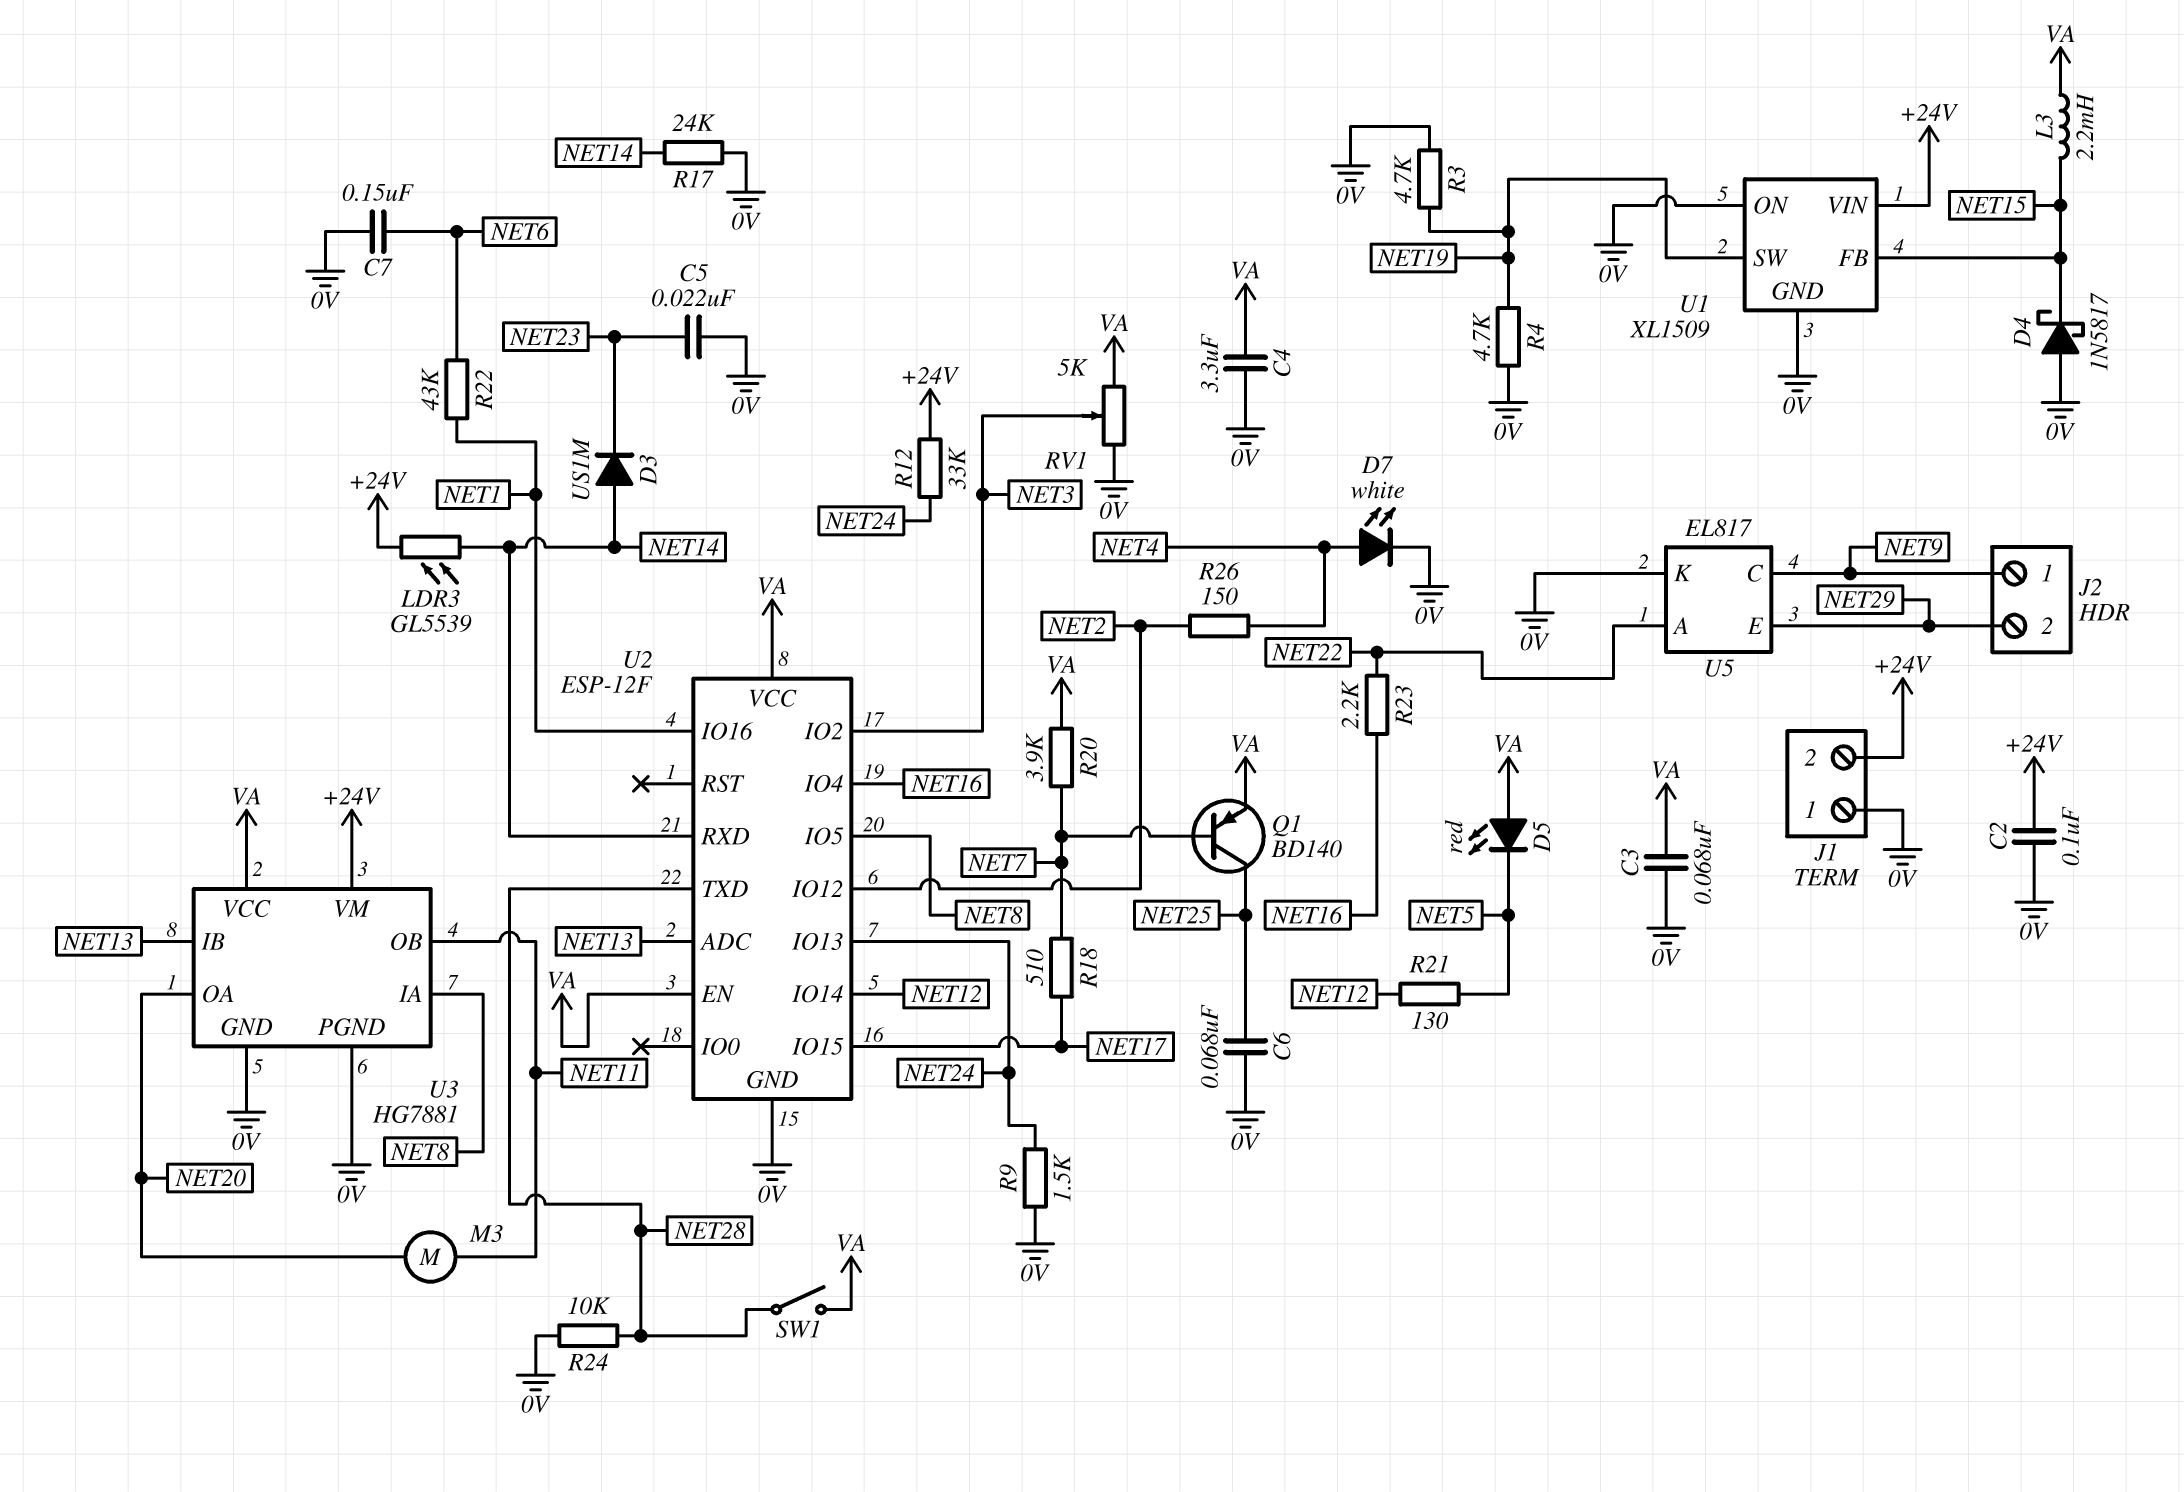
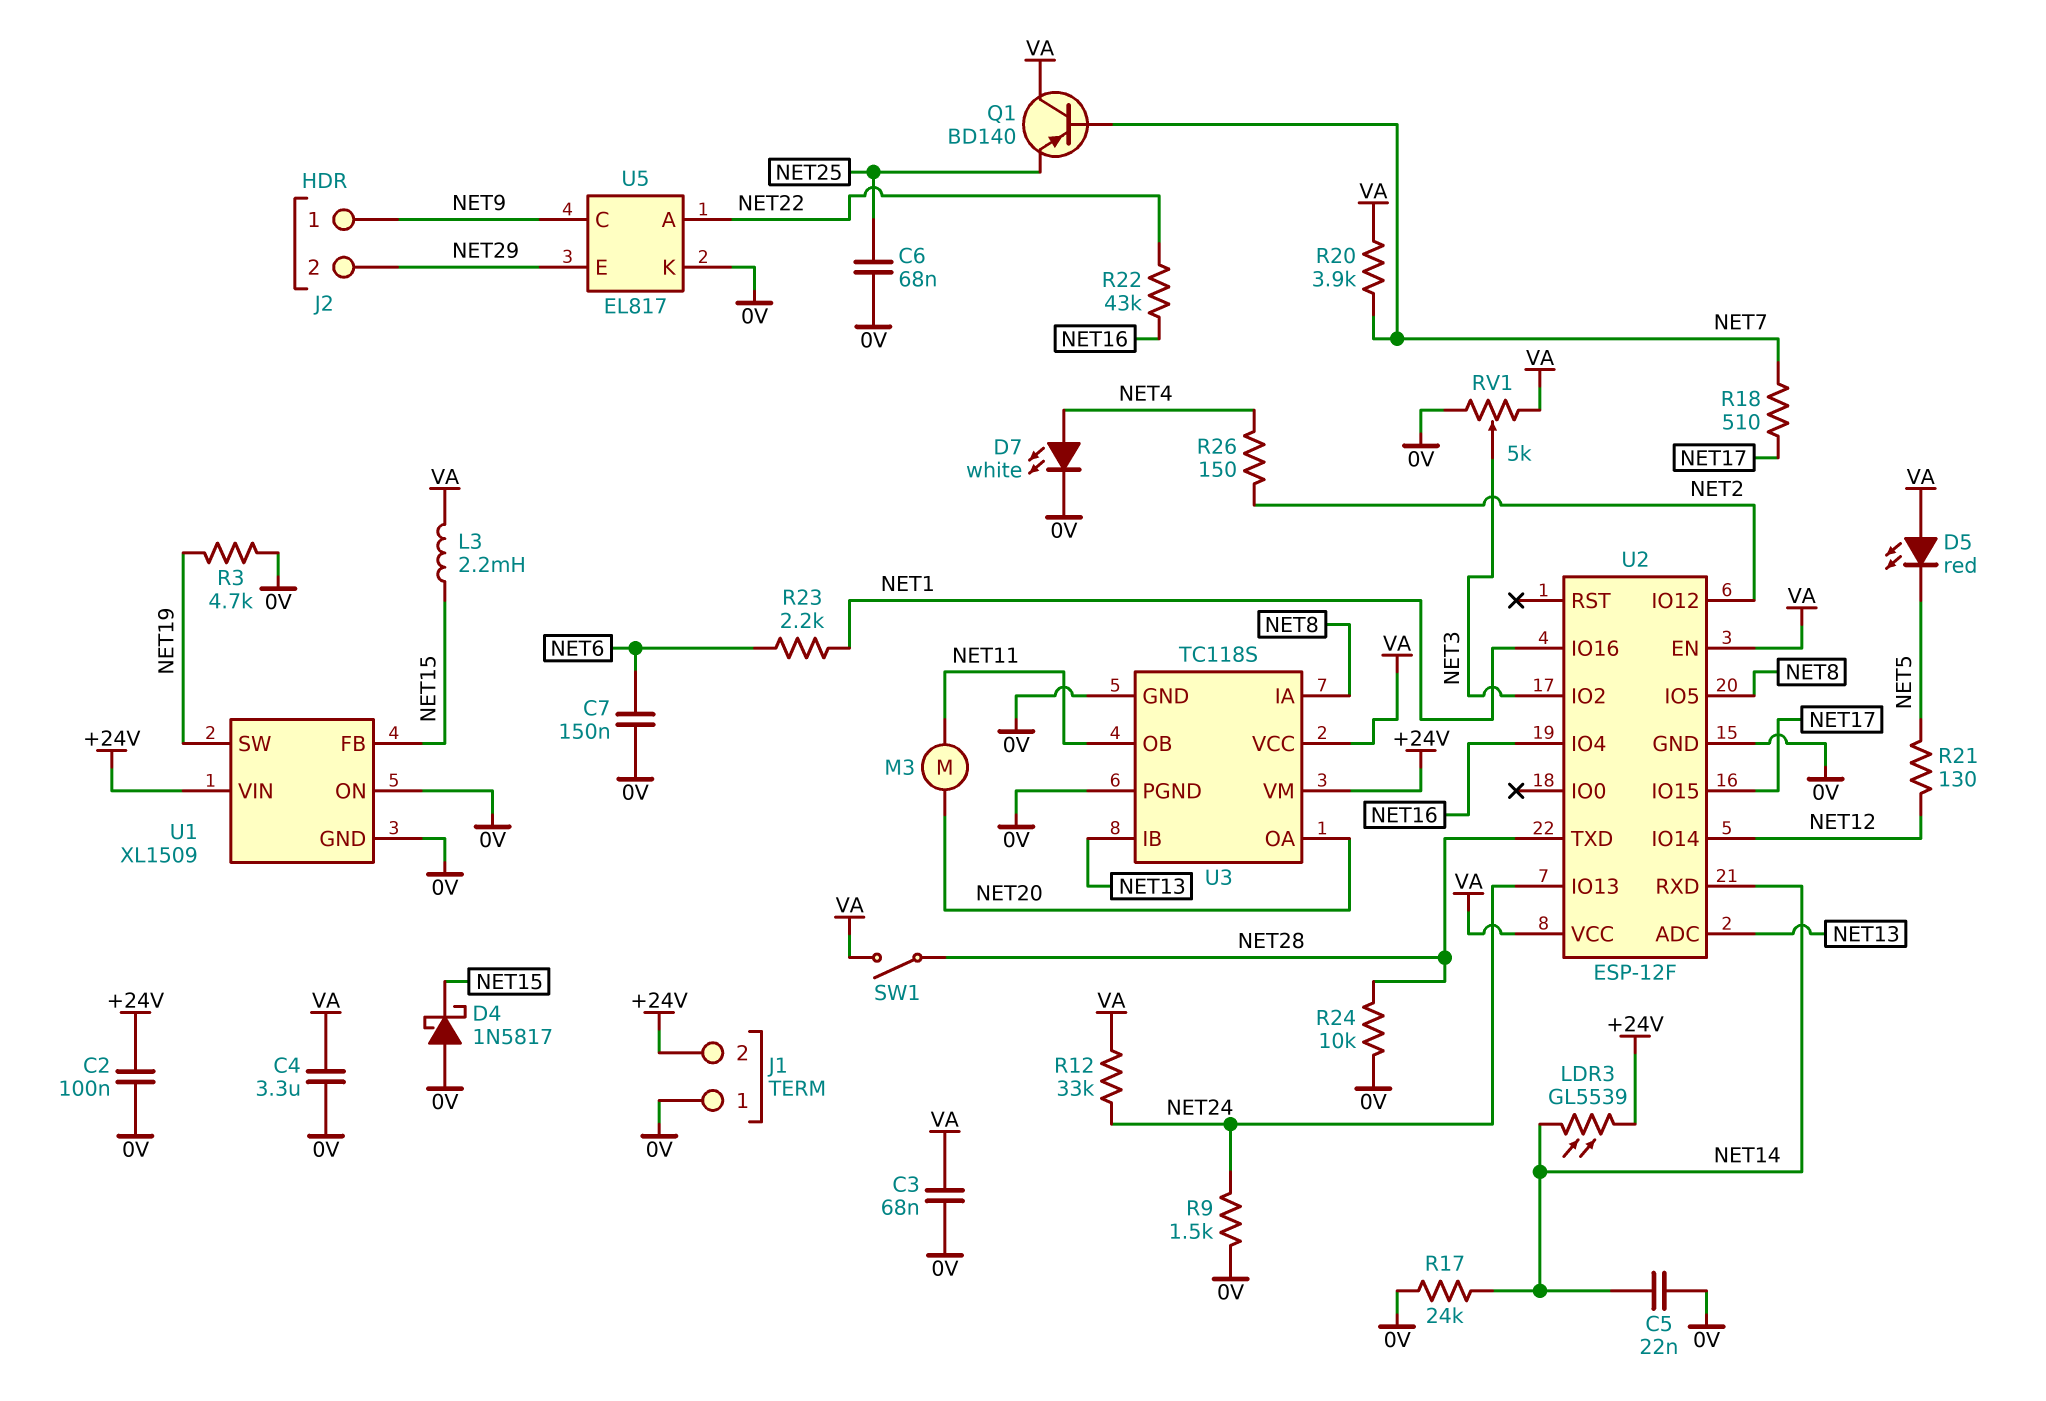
C5: 22nF (0V, NET23) -> 22nF (0V, NET14)
D3: diode US1M (A NET14, K NET23) -> none
Q1: PNP BD140 (B NET7, C NET25, E VA) -> PNP BD140 (B NET7, C VA, E NET25)
R4: 4.7k (0V, NET19) -> none
R12: 33k (+24V, NET24) -> 33k (NET24, VA)
R22: 43k (NET1, NET6) -> 43k (NET16, NET22)
R23: 2.2k (NET16, NET22) -> 2.2k (NET1, NET6)
U3: HG7881 -> TC118S

